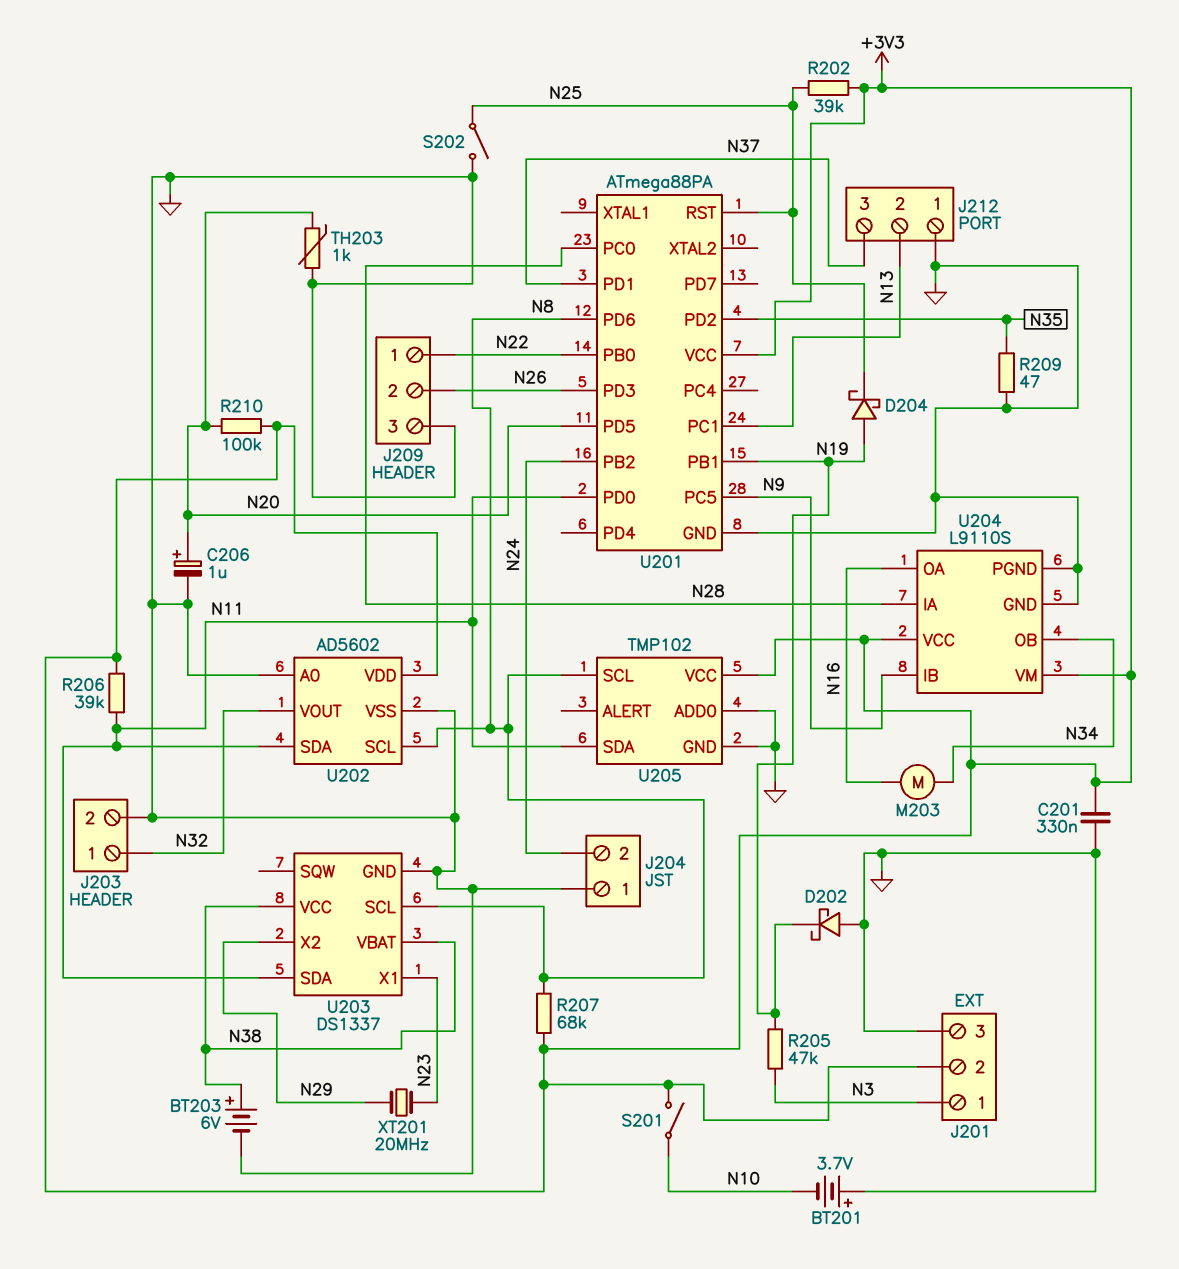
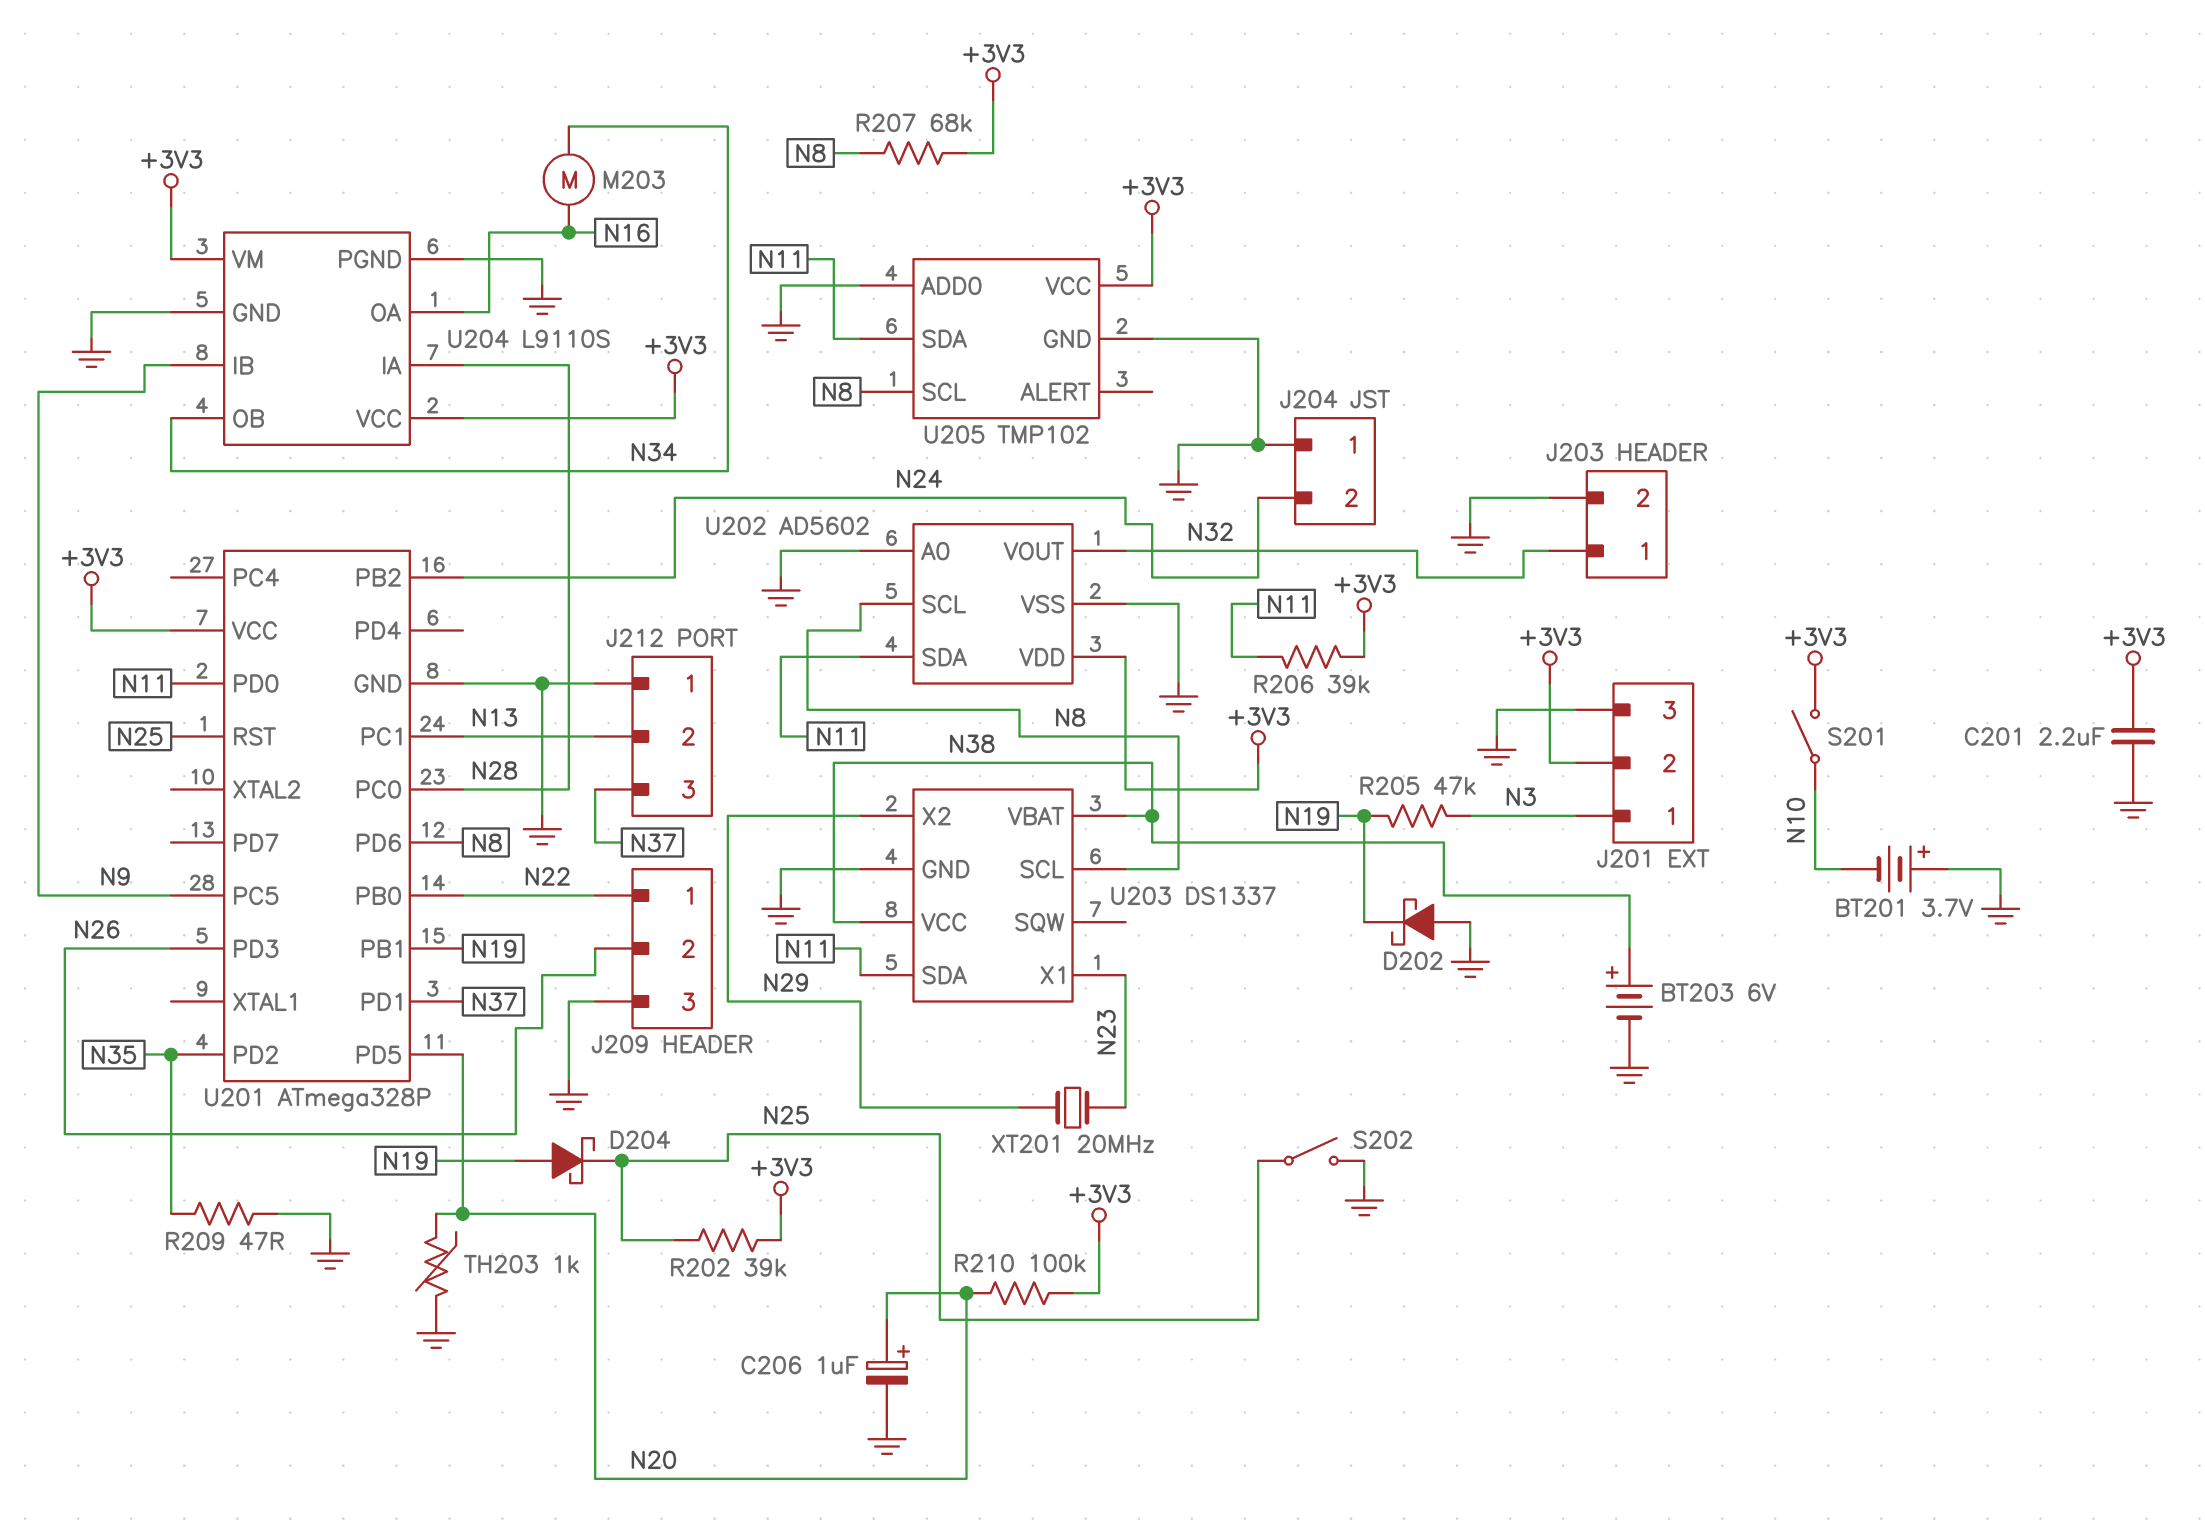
C201: 330nF (+3V3, GND) -> 2.2uF (+3V3, GND)
U201: ATmega88PA -> ATmega328P

